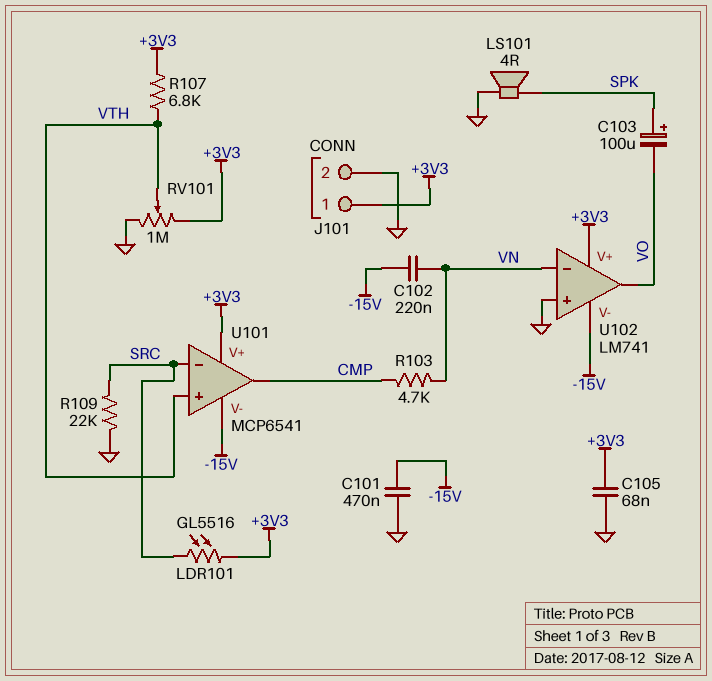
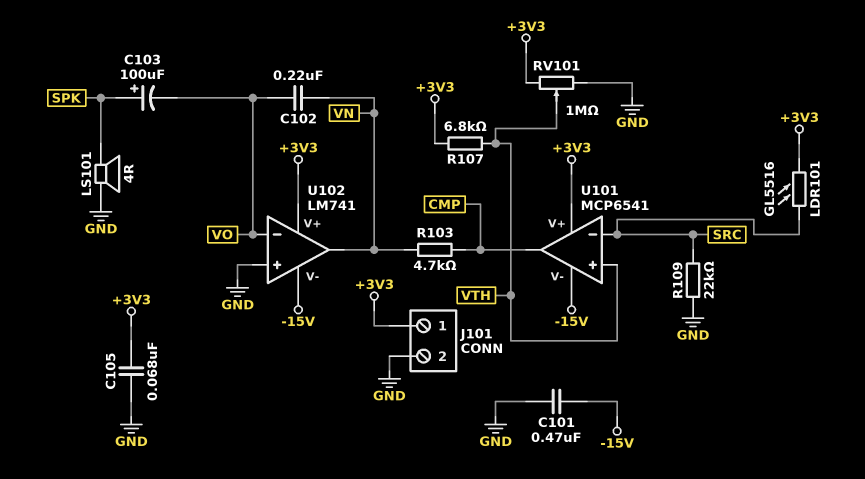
C102: 220nF (-15V, VN) -> 220nF (VN, VO)
U102 pin in-: VN -> VO
U102 pin out: VO -> VN

